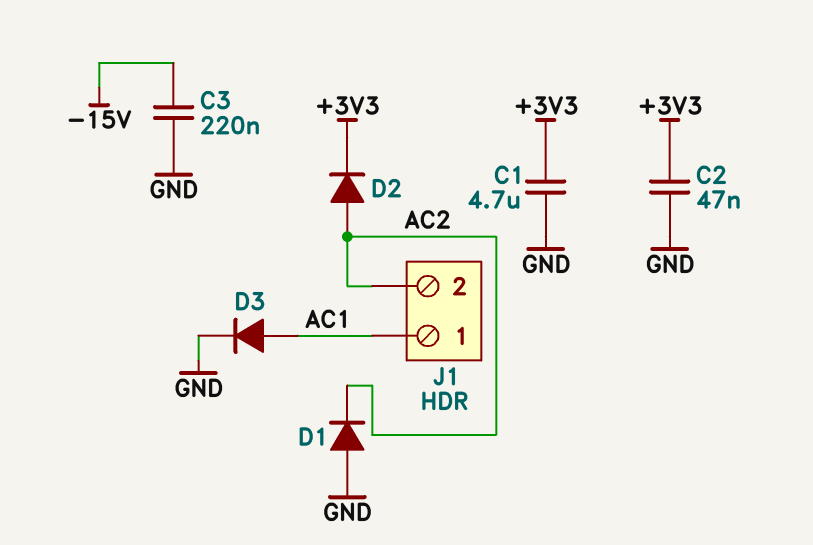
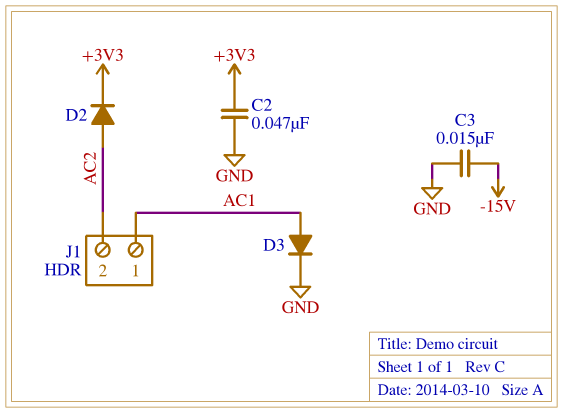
C1: 4.7uF (+3V3, GND) -> none
C3: 220nF (-15V, GND) -> 15nF (-15V, GND)
D1: diode (A GND, K AC2) -> none

